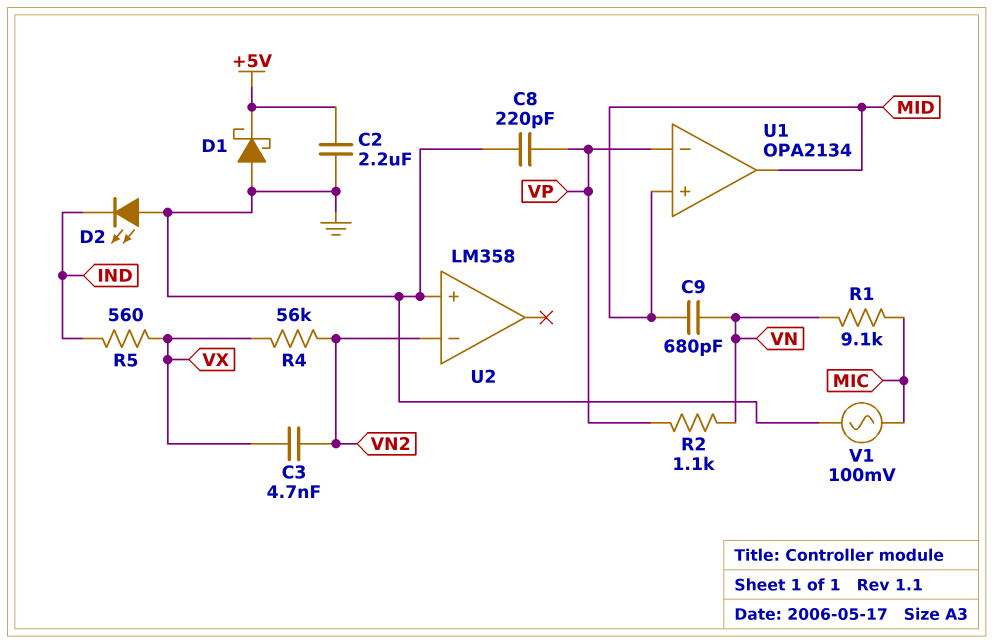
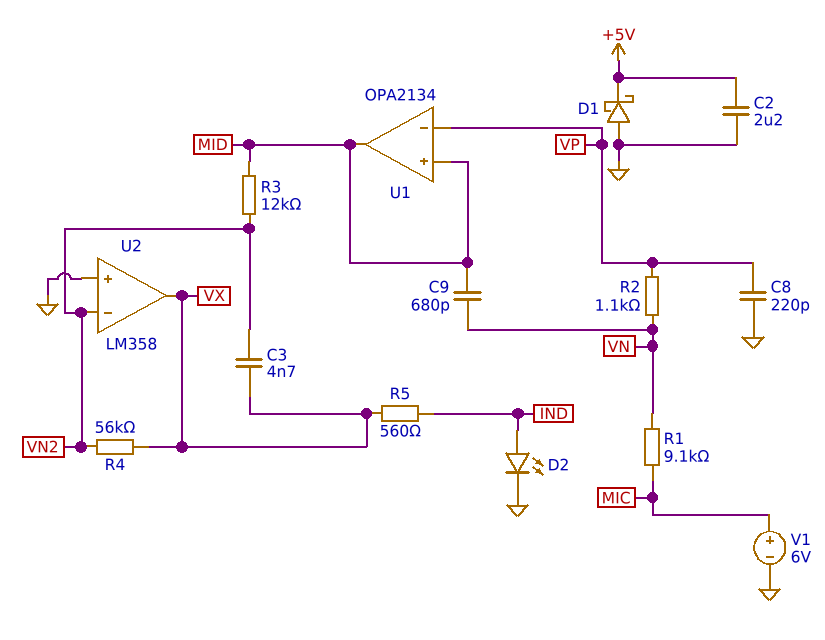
D2: LED (A GND, K IND) -> LED (A IND, K GND)
R3: none -> 12k (MID, VN2)
U2 pin out: none -> VX
V1: AC 100mV (GND, MIC) -> 6V (plus MIC, minus GND)

